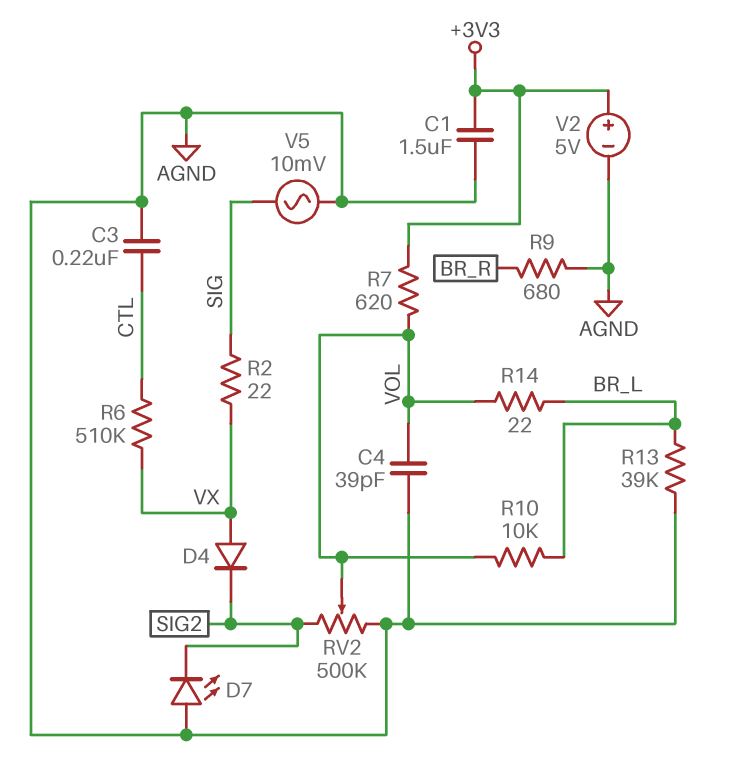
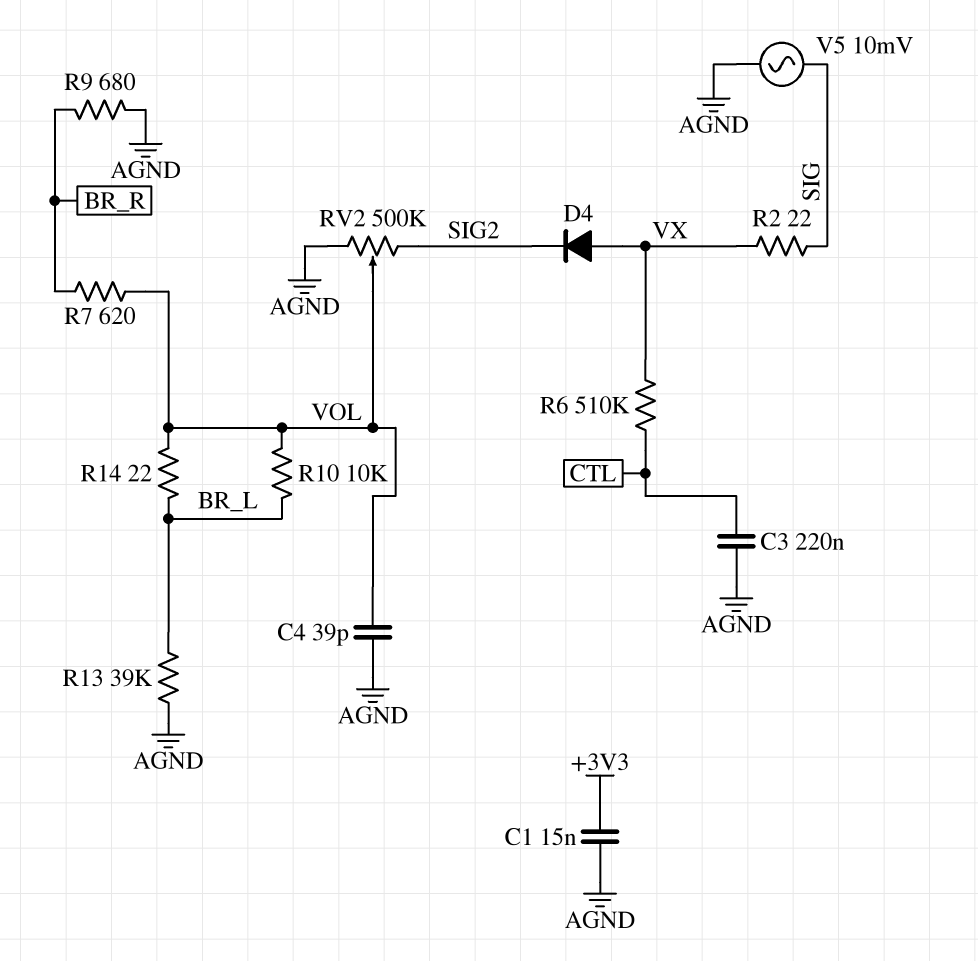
C1: 1.5uF (+3V3, AGND) -> 15nF (+3V3, AGND)
D7: LED (A AGND, K SIG2) -> none
R7: 620 (+3V3, VOL) -> 620 (BR_R, VOL)
V2: 5V (plus +3V3, minus AGND) -> none

